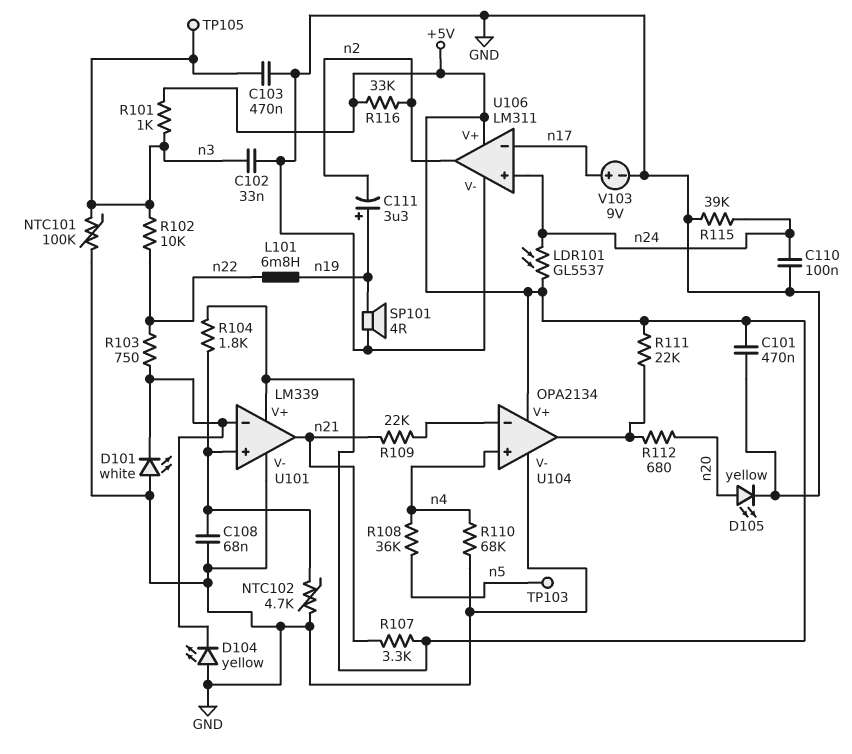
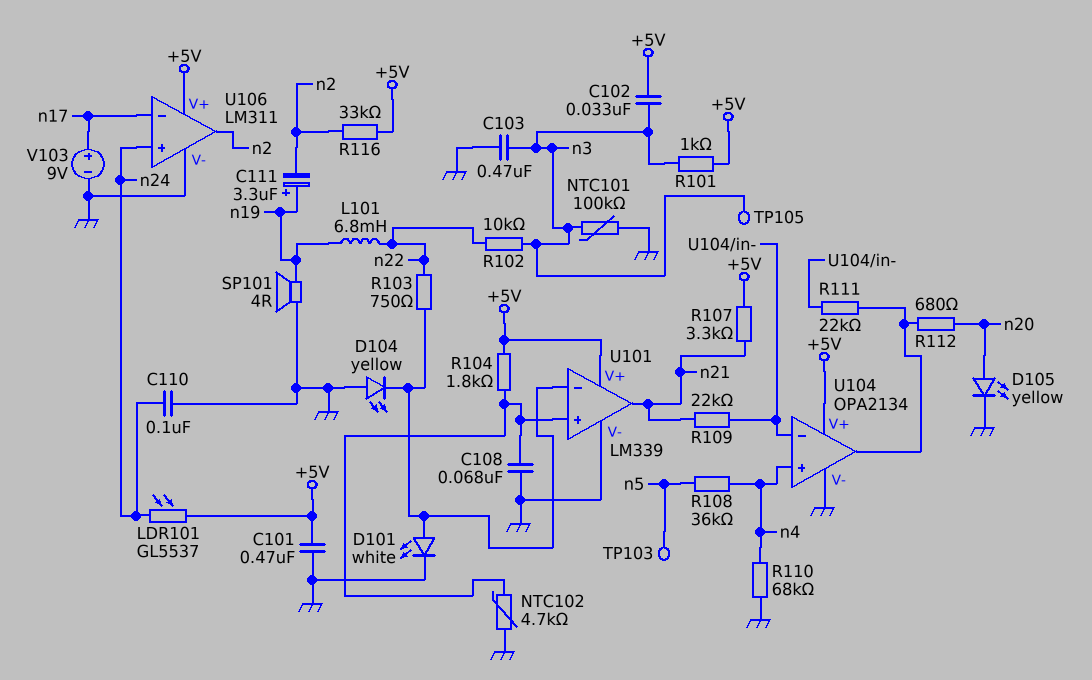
C102: 33nF (GND, n3) -> 33nF (+5V, n3)
D101: LED white (A GND, K U101/in-) -> LED white (A U101/in-, K GND)
R111: 22k (+5V, U104/out) -> 22k (U104/in-, U104/out)
R115: 39k (GND, n24) -> none

